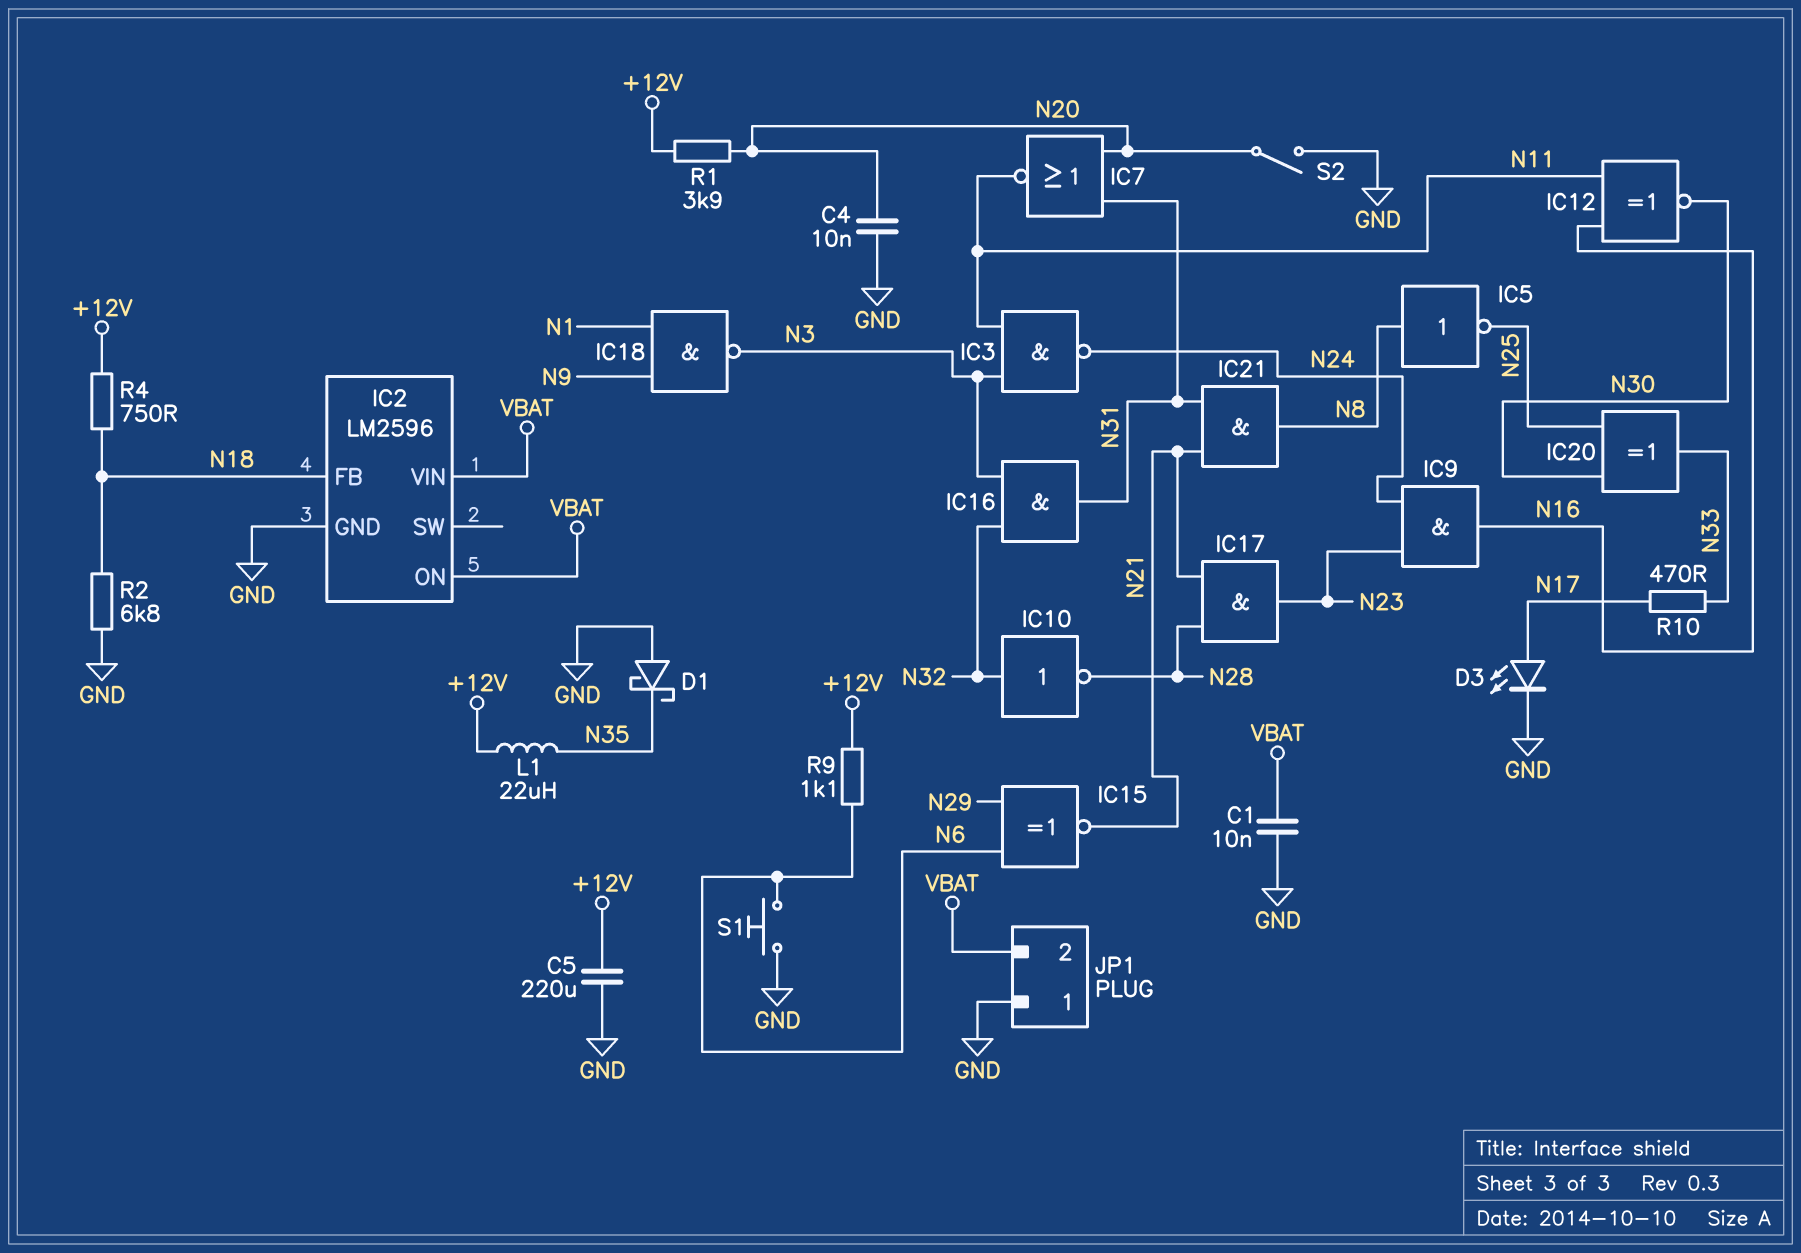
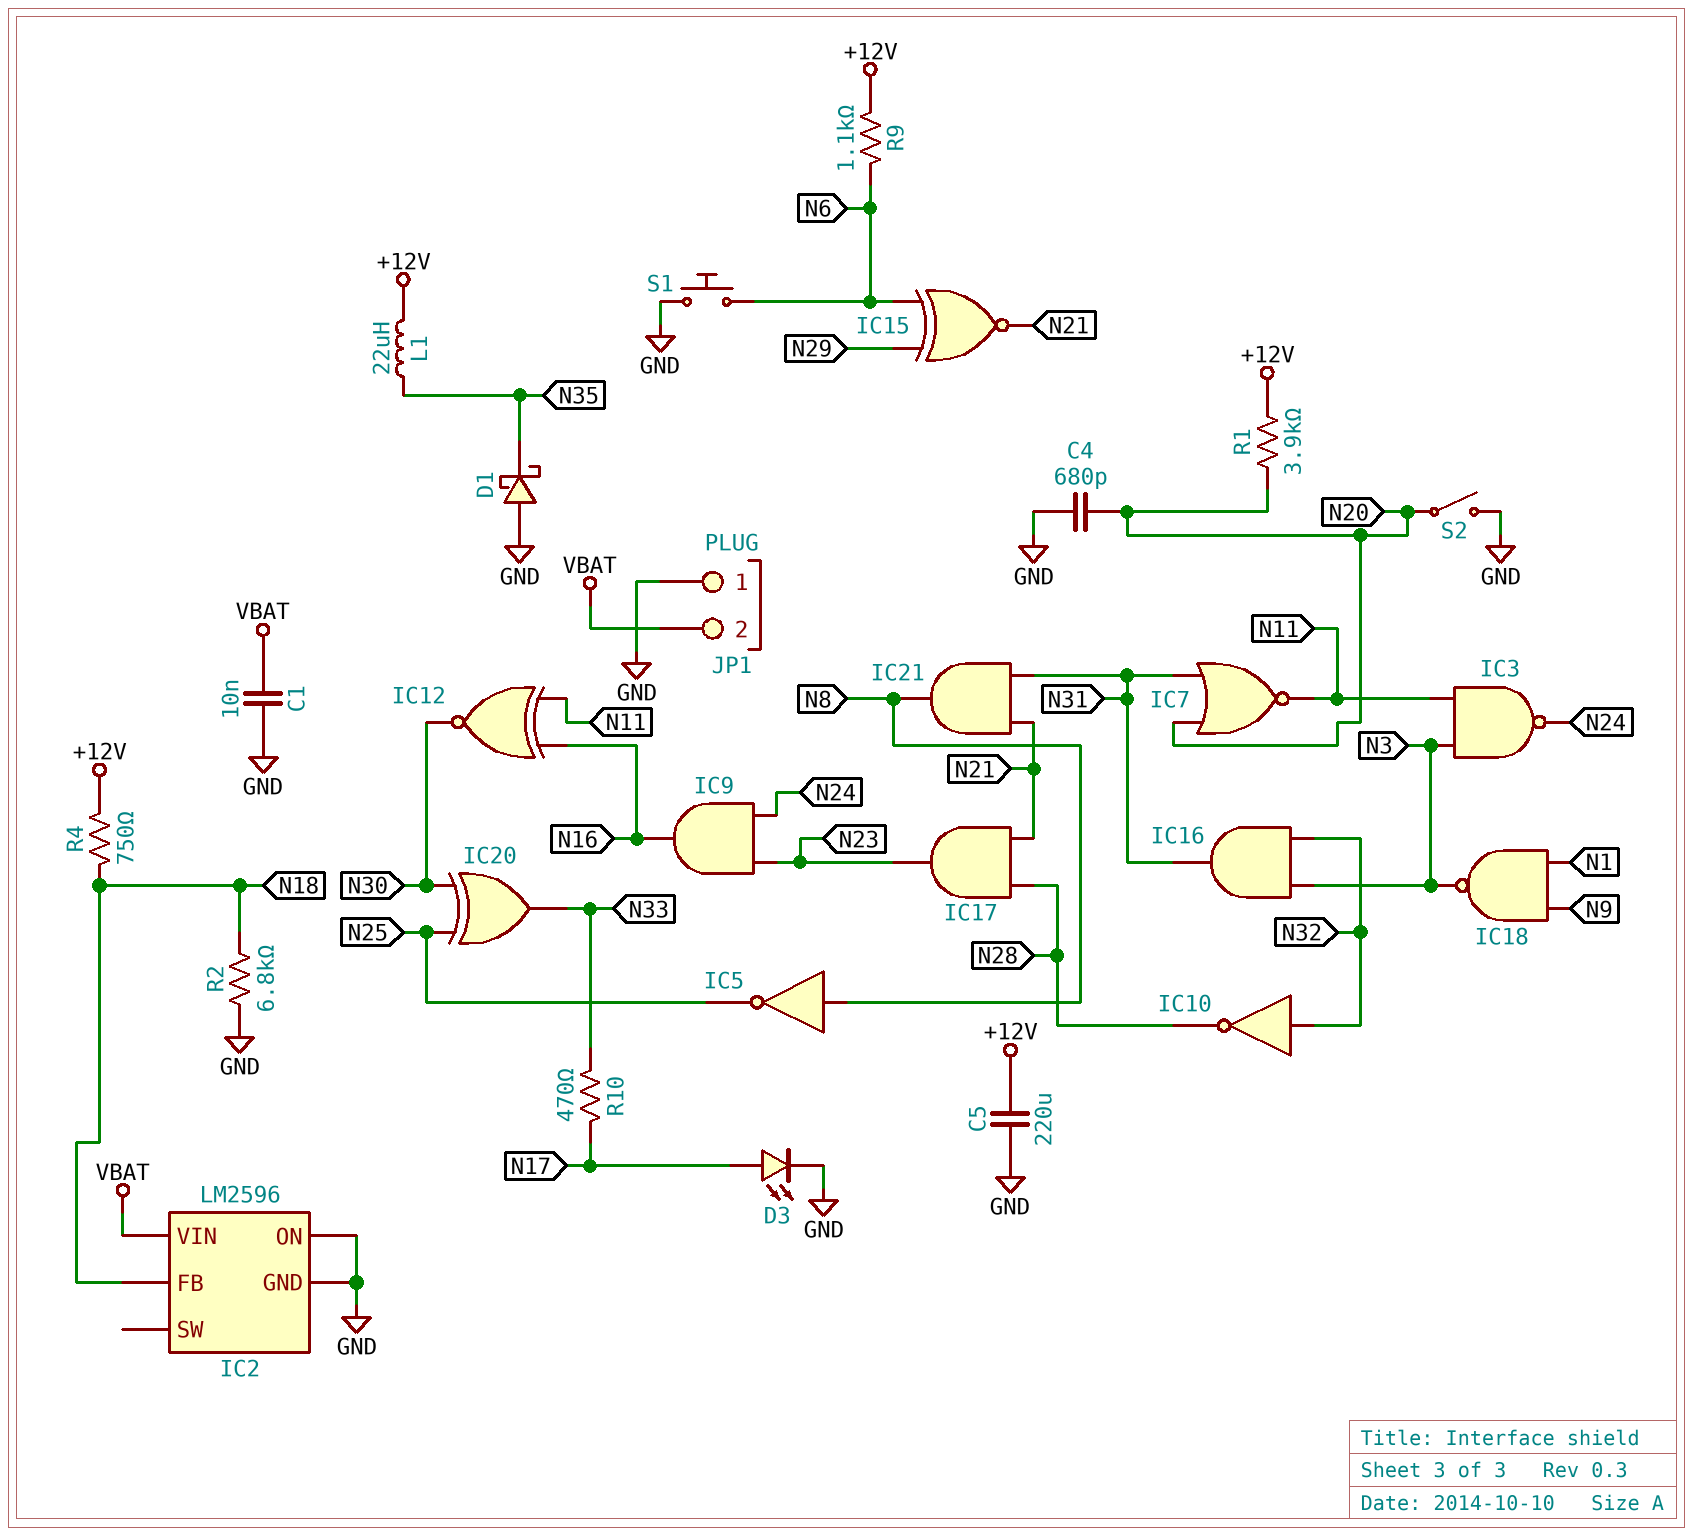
C4: 10nF (GND, N20) -> 680pF (GND, N20)
IC2 pin ON: VBAT -> GND

